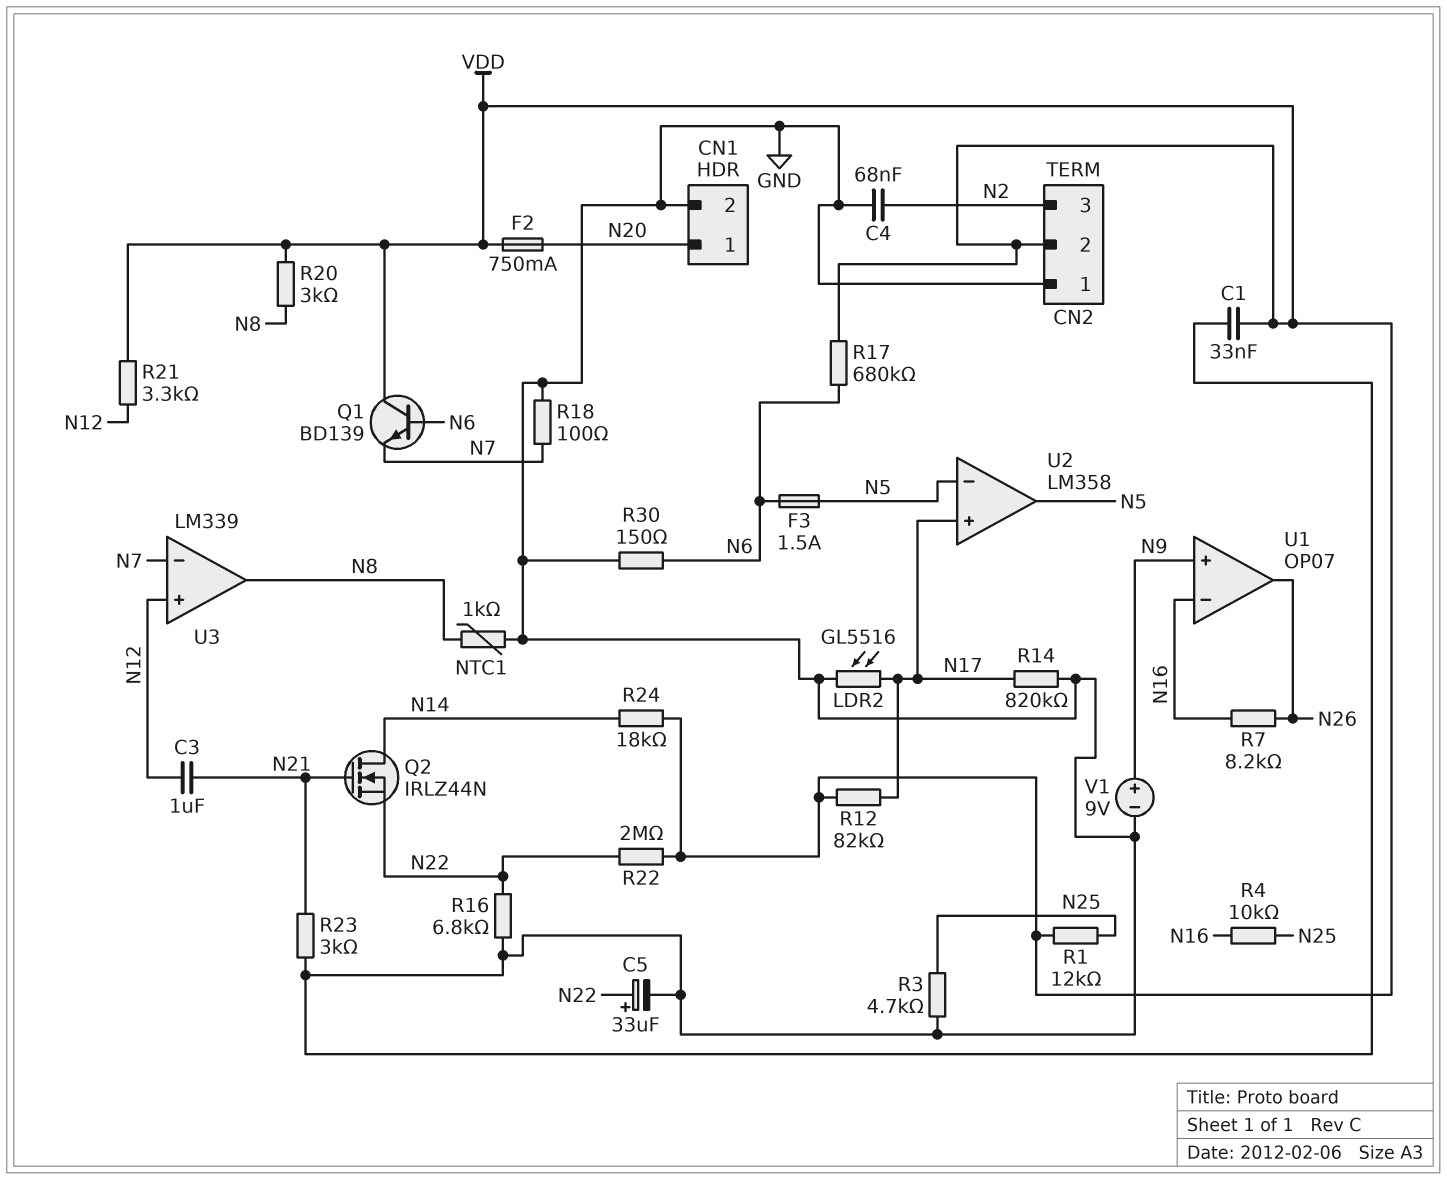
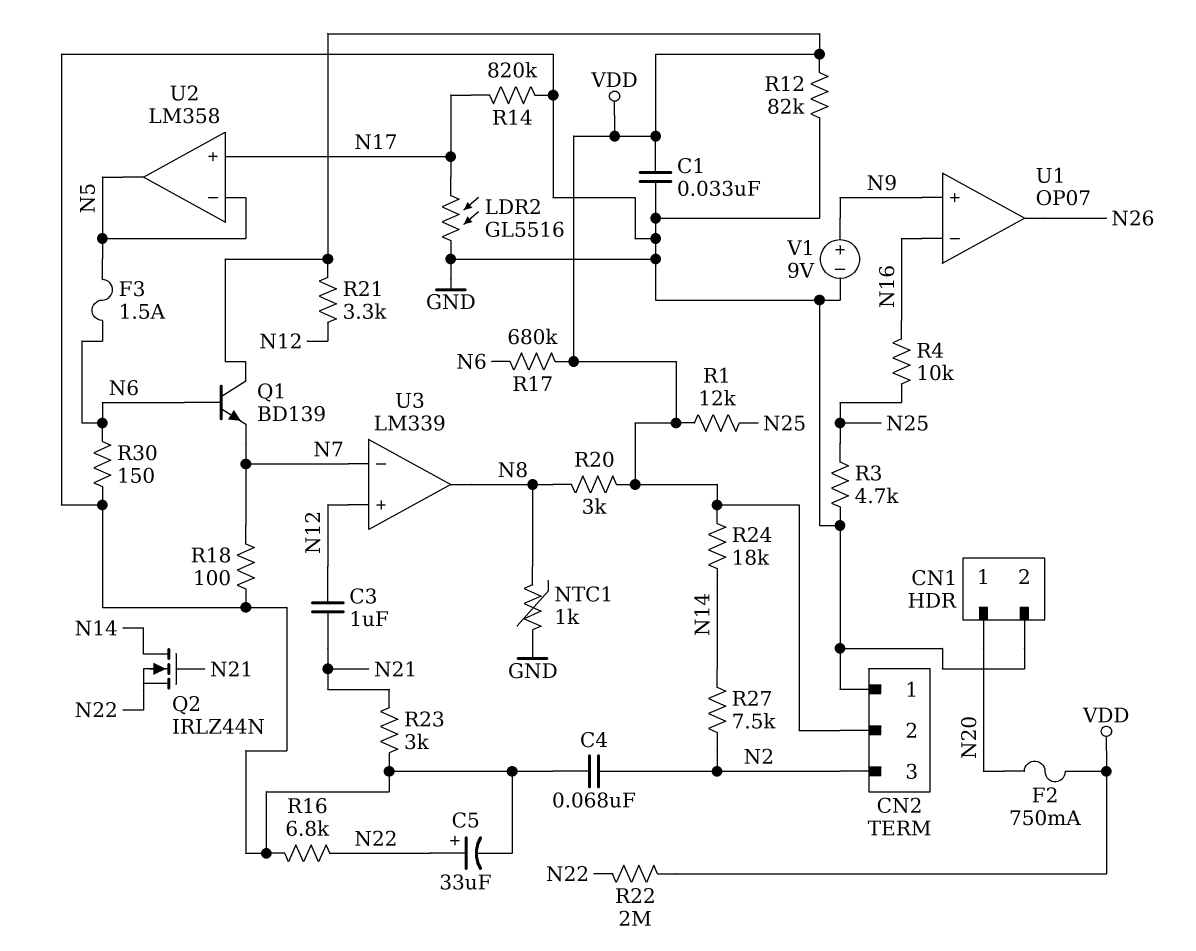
R7: 8.2k (N16, N26) -> none
R12: 82k (N17, VDD) -> 82k (GND, VDD)
R27: none -> 7.5k (N2, N14)

